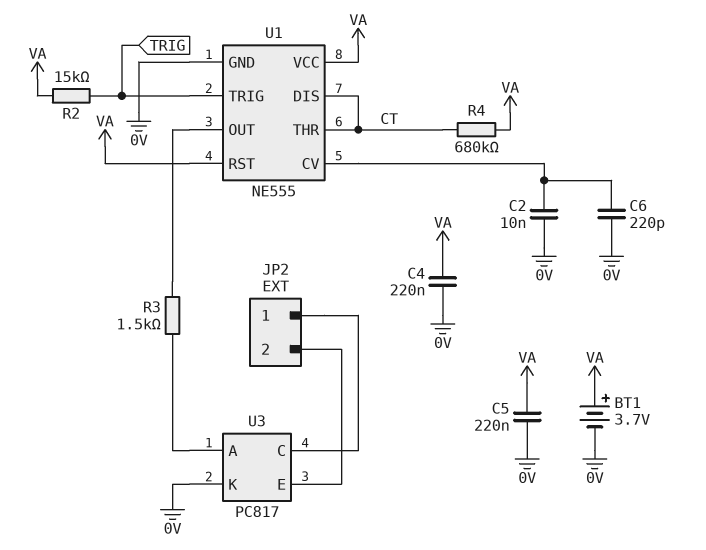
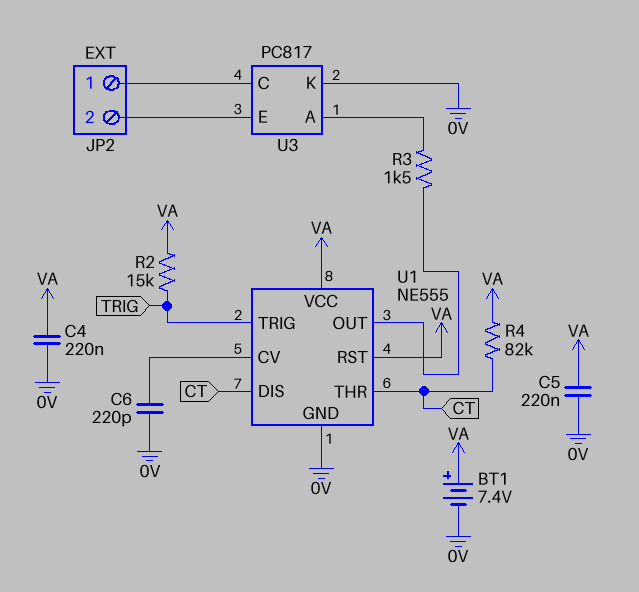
BT1: 3.7V (plus VA, minus 0V) -> 7.4V (plus VA, minus 0V)
C2: 10nF (0V, U1/CV) -> none
R4: 680k (CT, VA) -> 82k (CT, VA)

